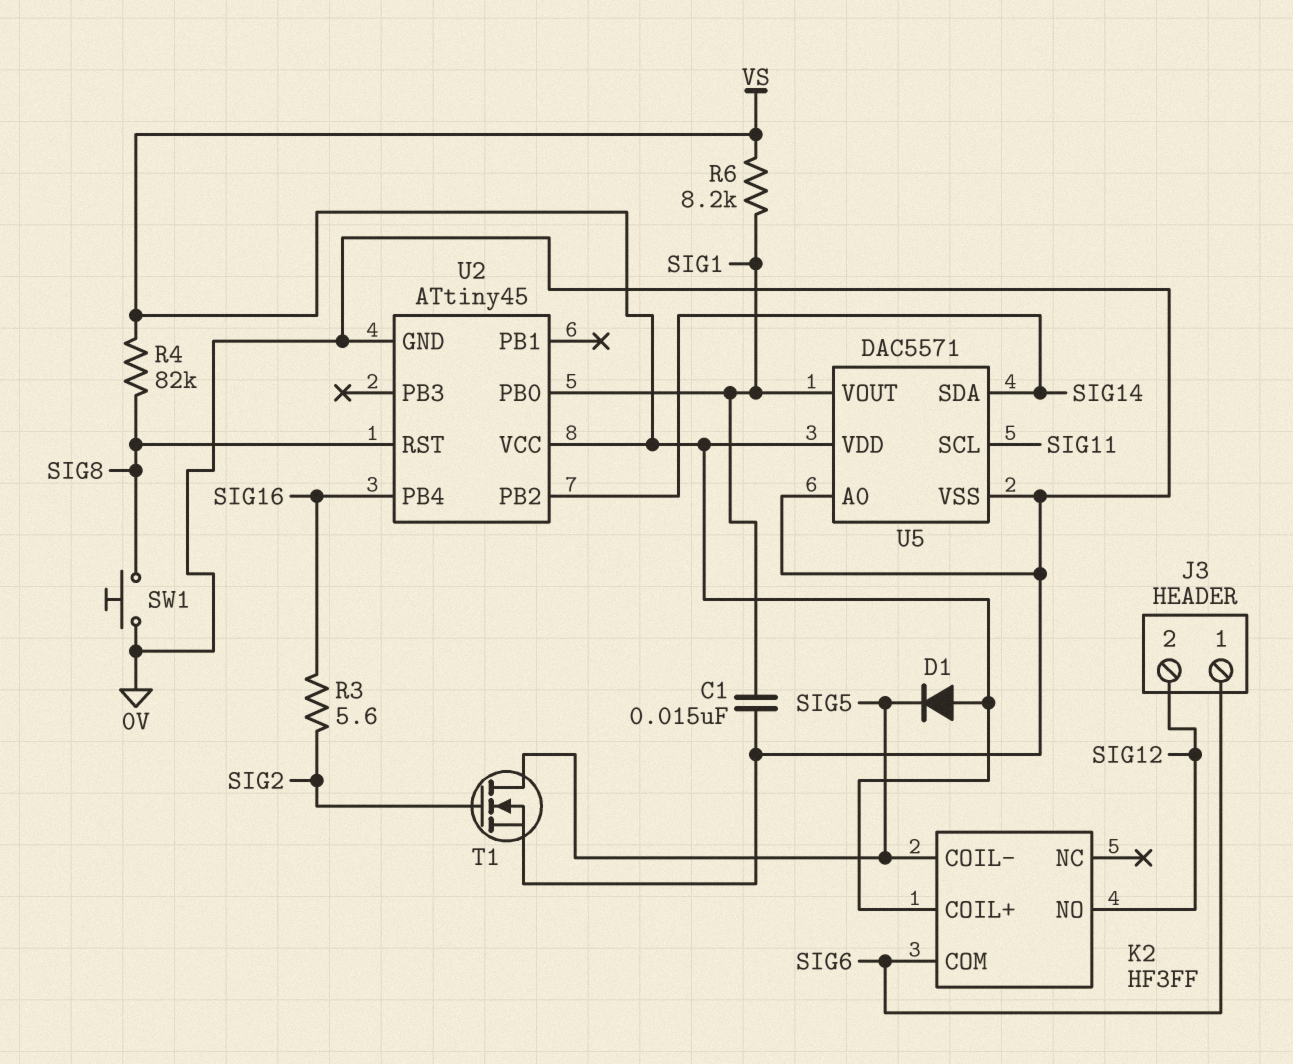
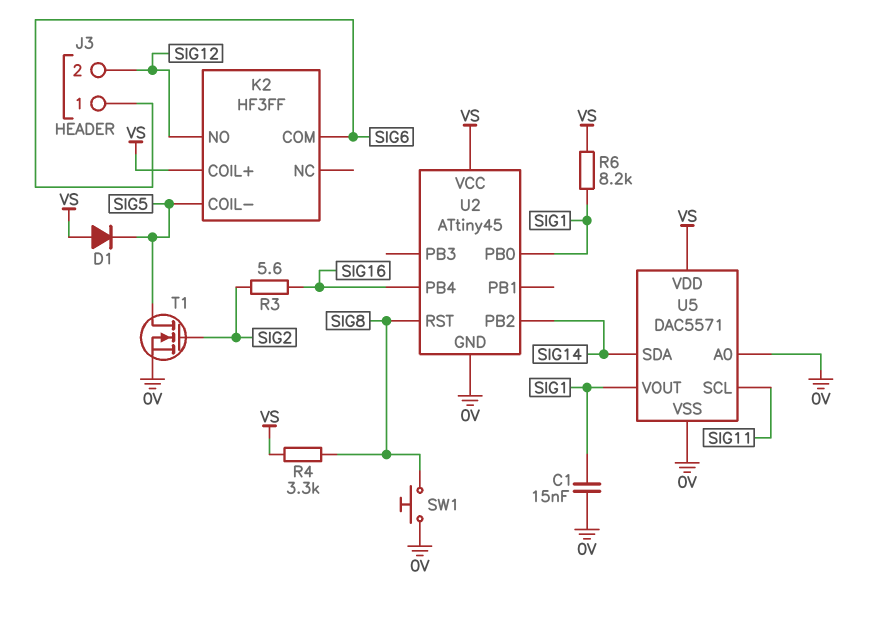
R4: 82k (SIG8, VS) -> 3.3k (SIG8, VS)

